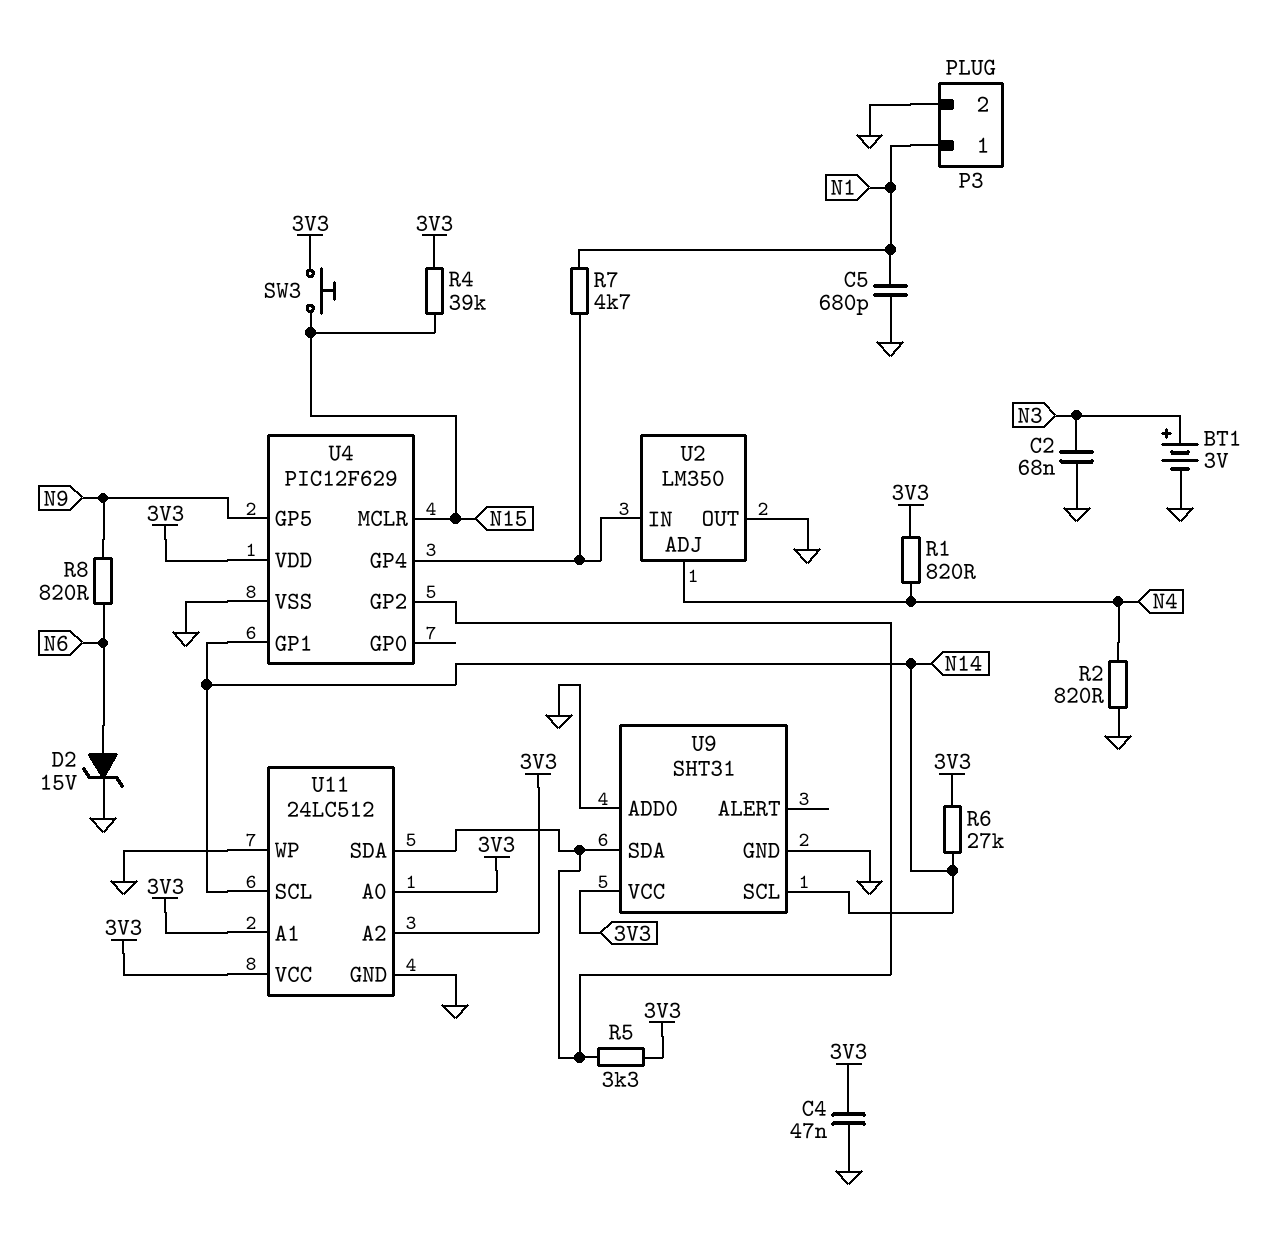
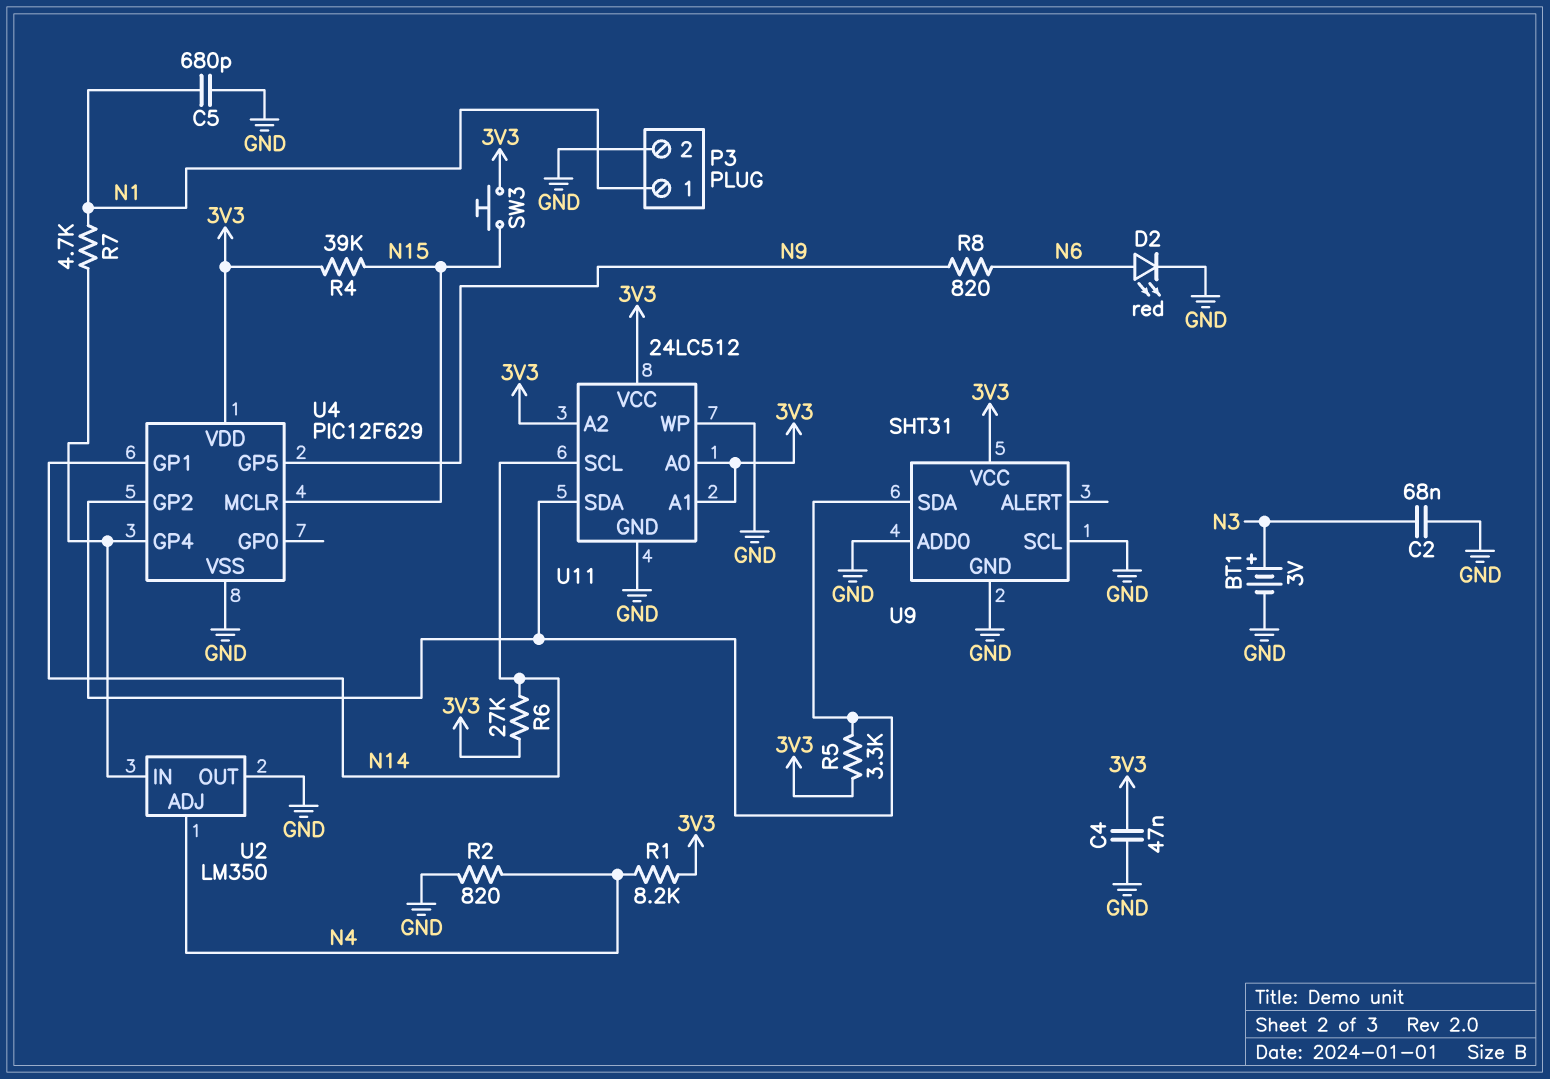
D2: zener 15V (A N6, K GND) -> LED red (A N6, K GND)
R1: 820 (3V3, N4) -> 8.2k (3V3, N4)
U9 pin SCL: N14 -> GND

